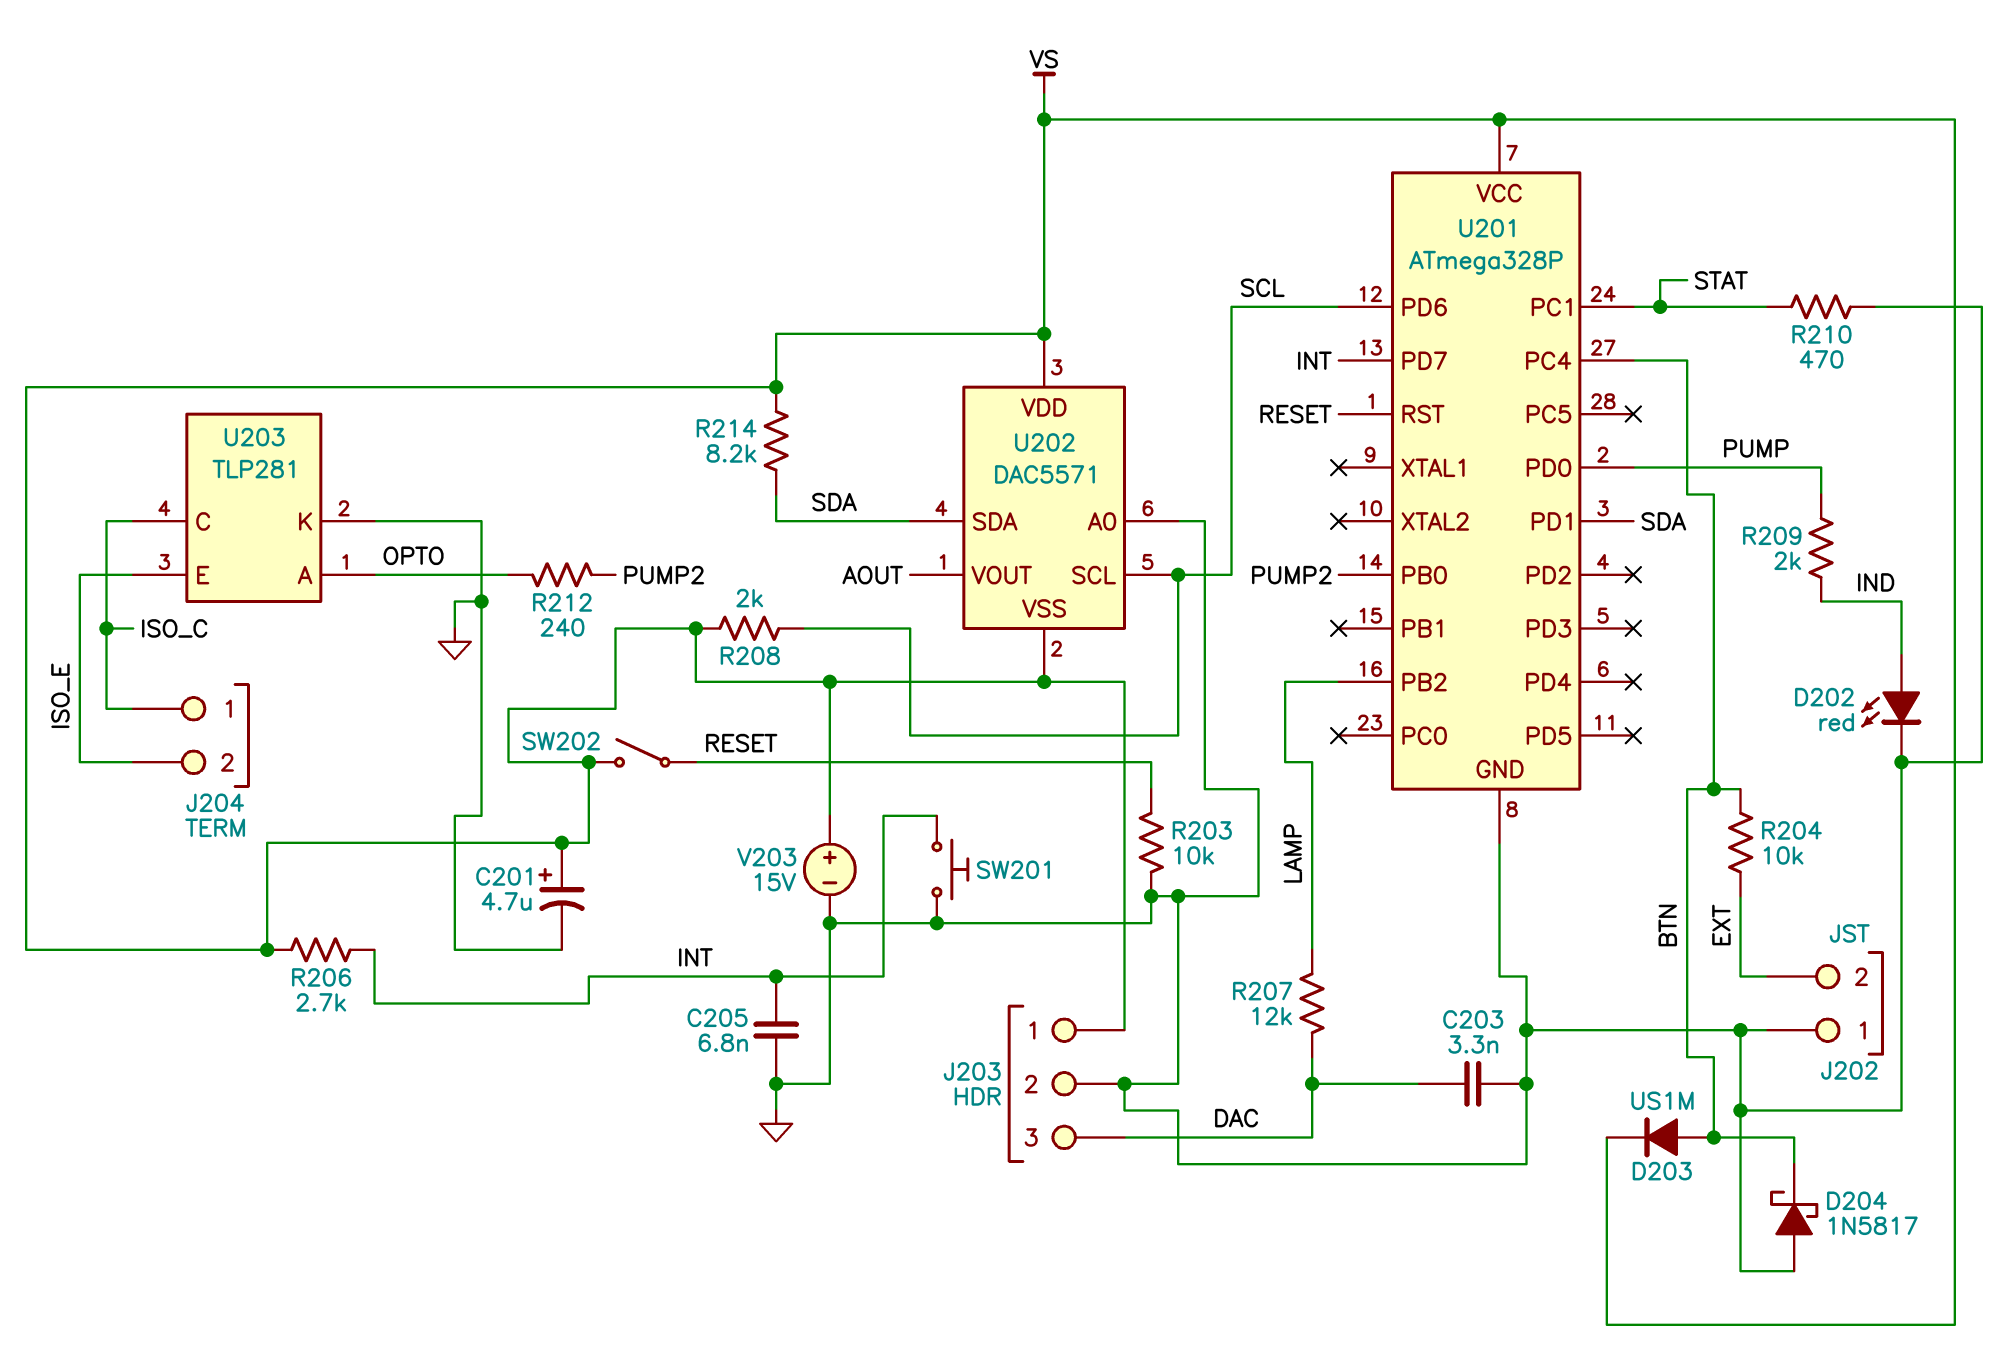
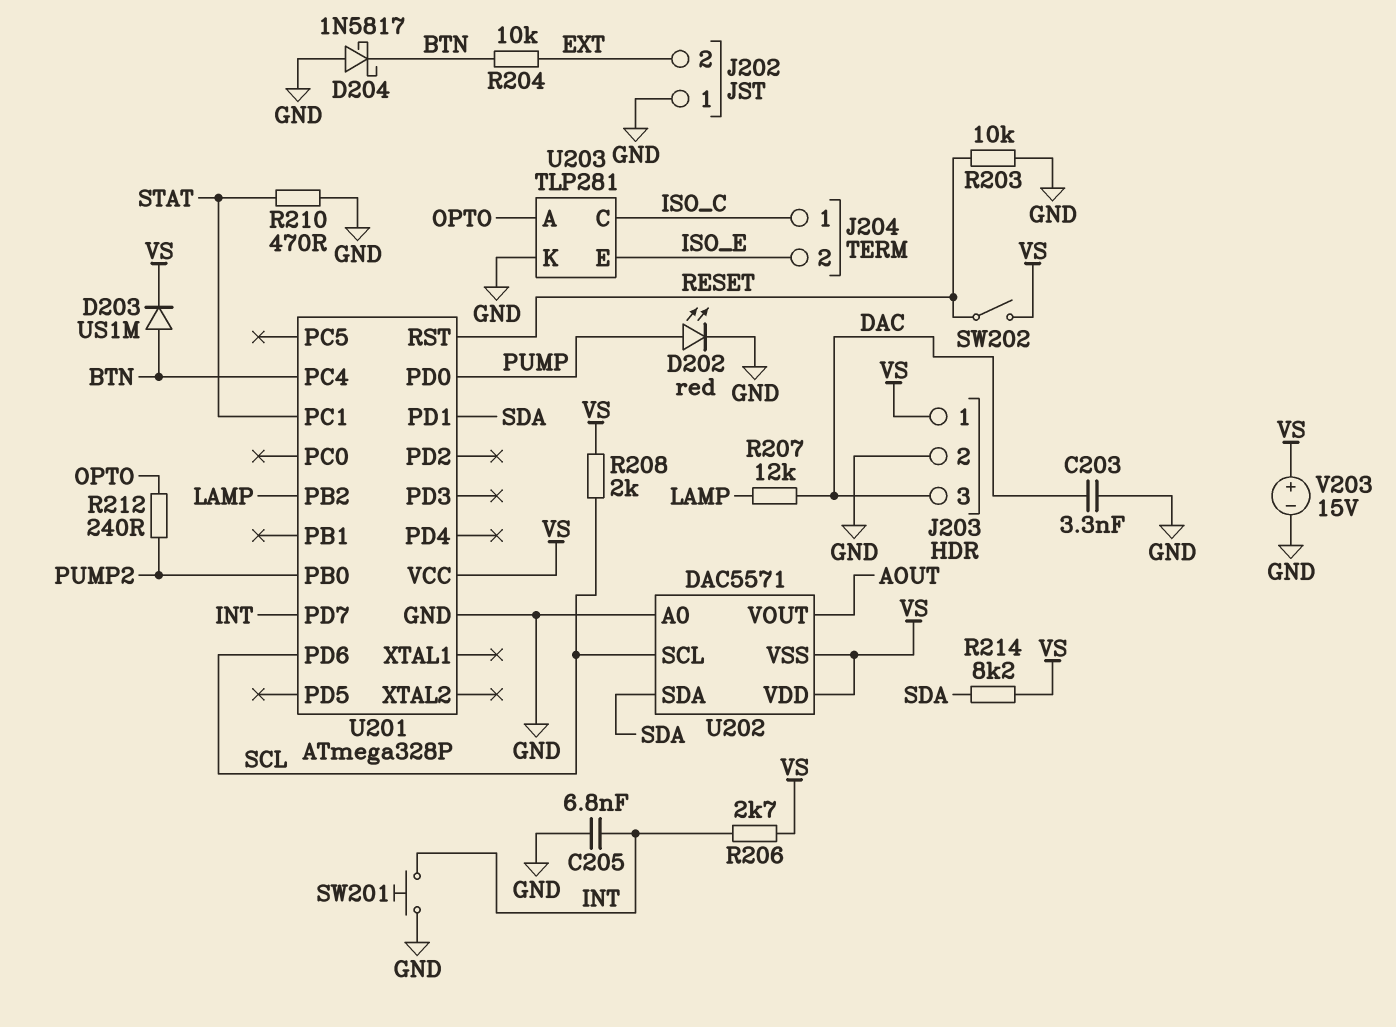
C201: 4.7uF (plus VS, minus GND) -> none
D202: LED red (A IND, K GND) -> LED red (A PUMP, K GND)
R209: 2k (IND, PUMP) -> none

